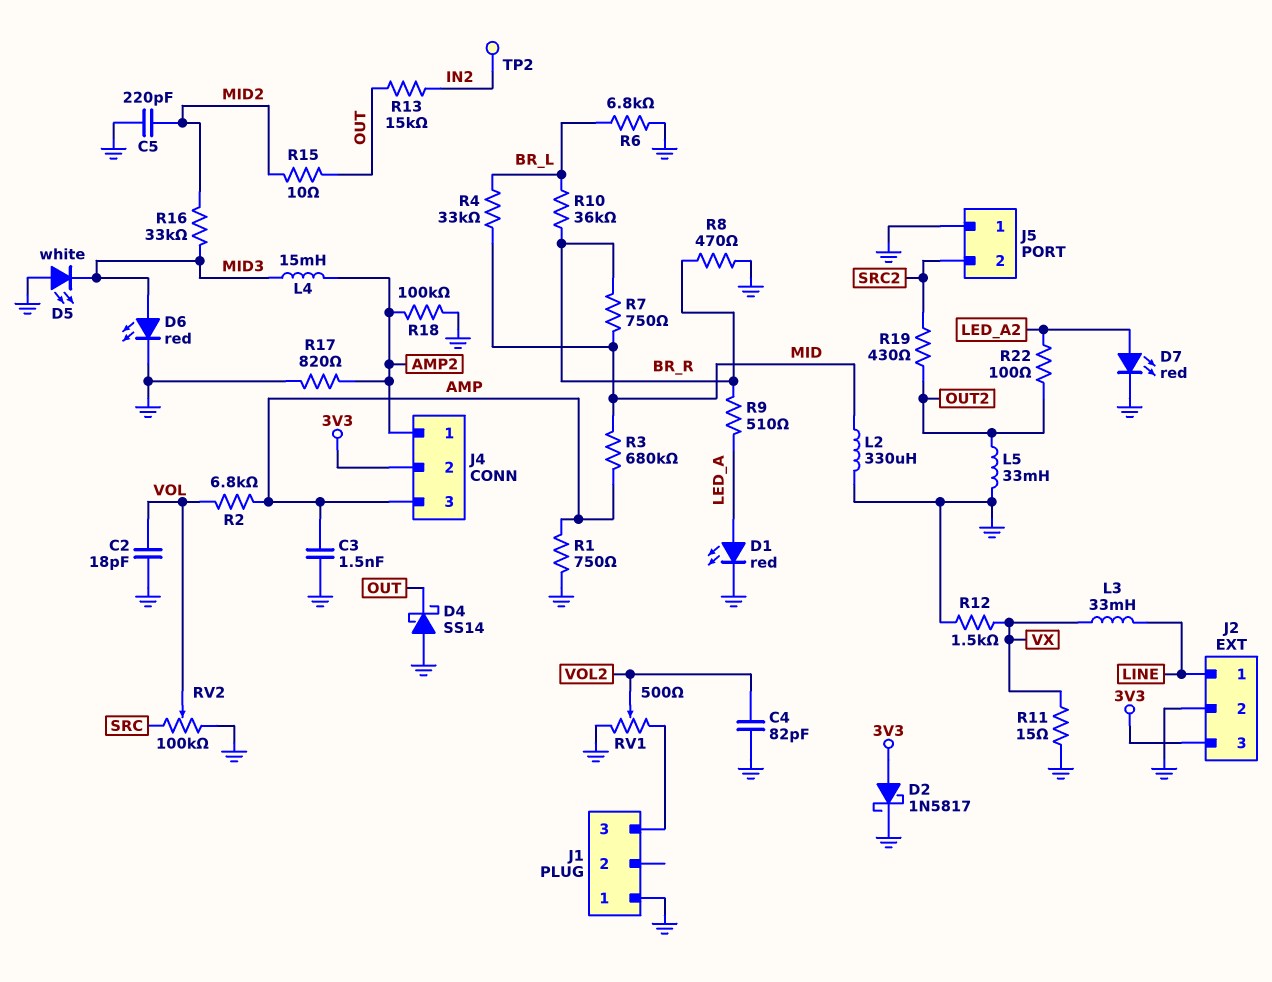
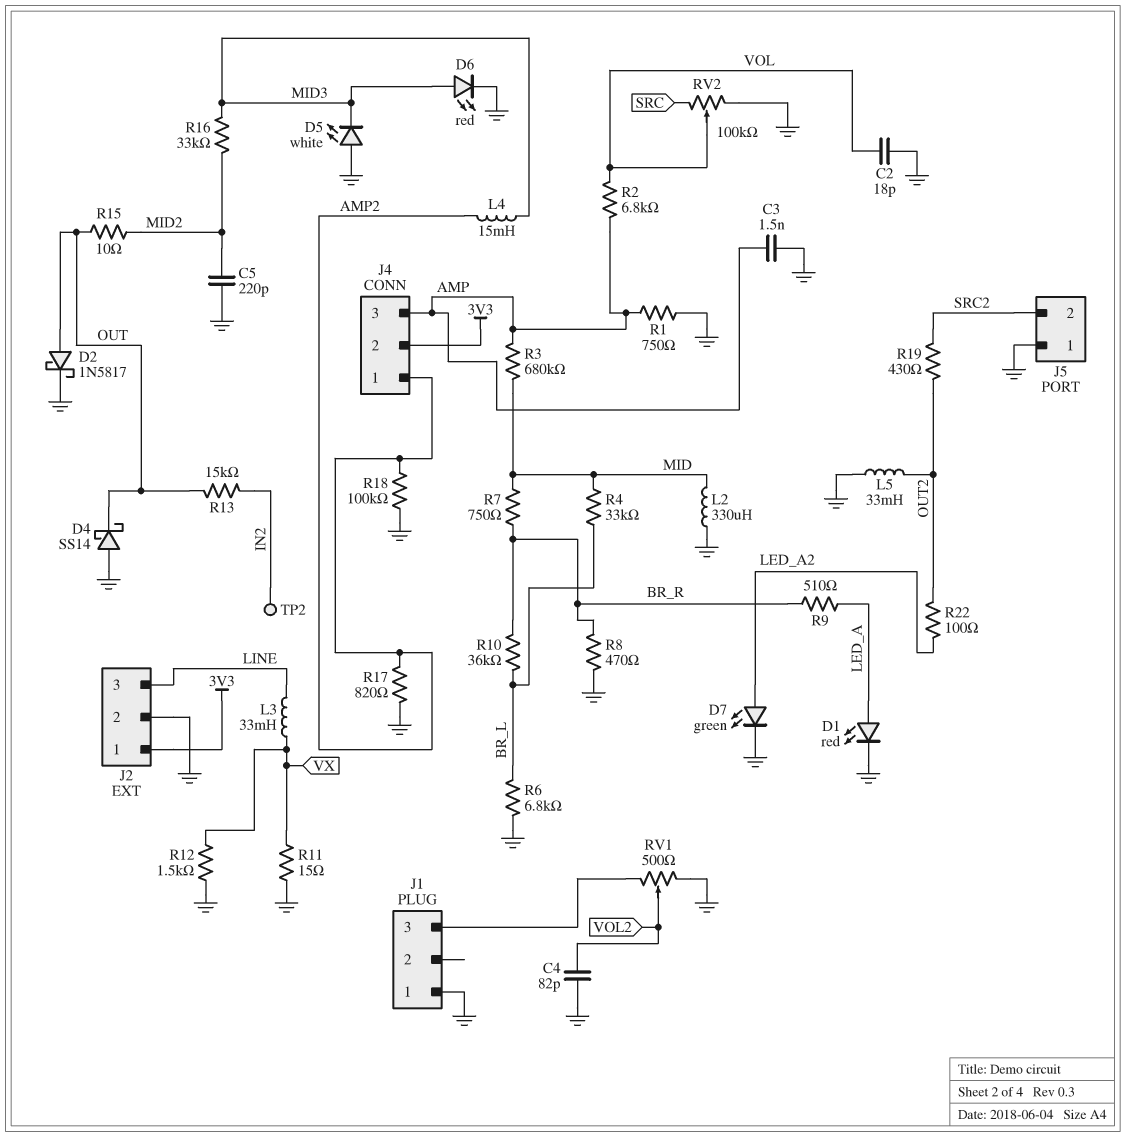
D2: schottky 1N5817 (A 3V3, K GND) -> schottky 1N5817 (A OUT, K GND)
D7: LED red (A LED_A2, K GND) -> LED green (A LED_A2, K GND)
J2 pin 1: LINE -> 3V3
J2 pin 3: 3V3 -> LINE

